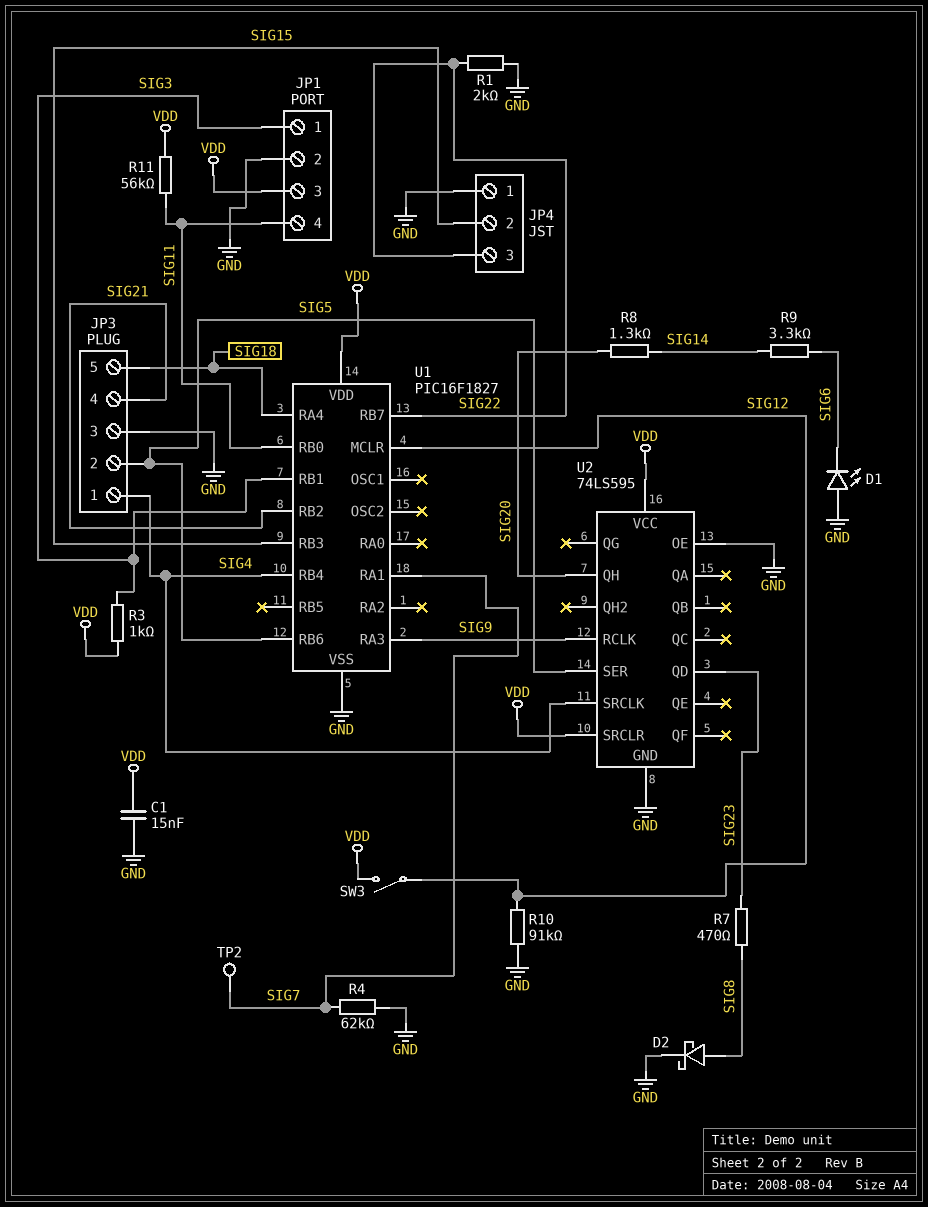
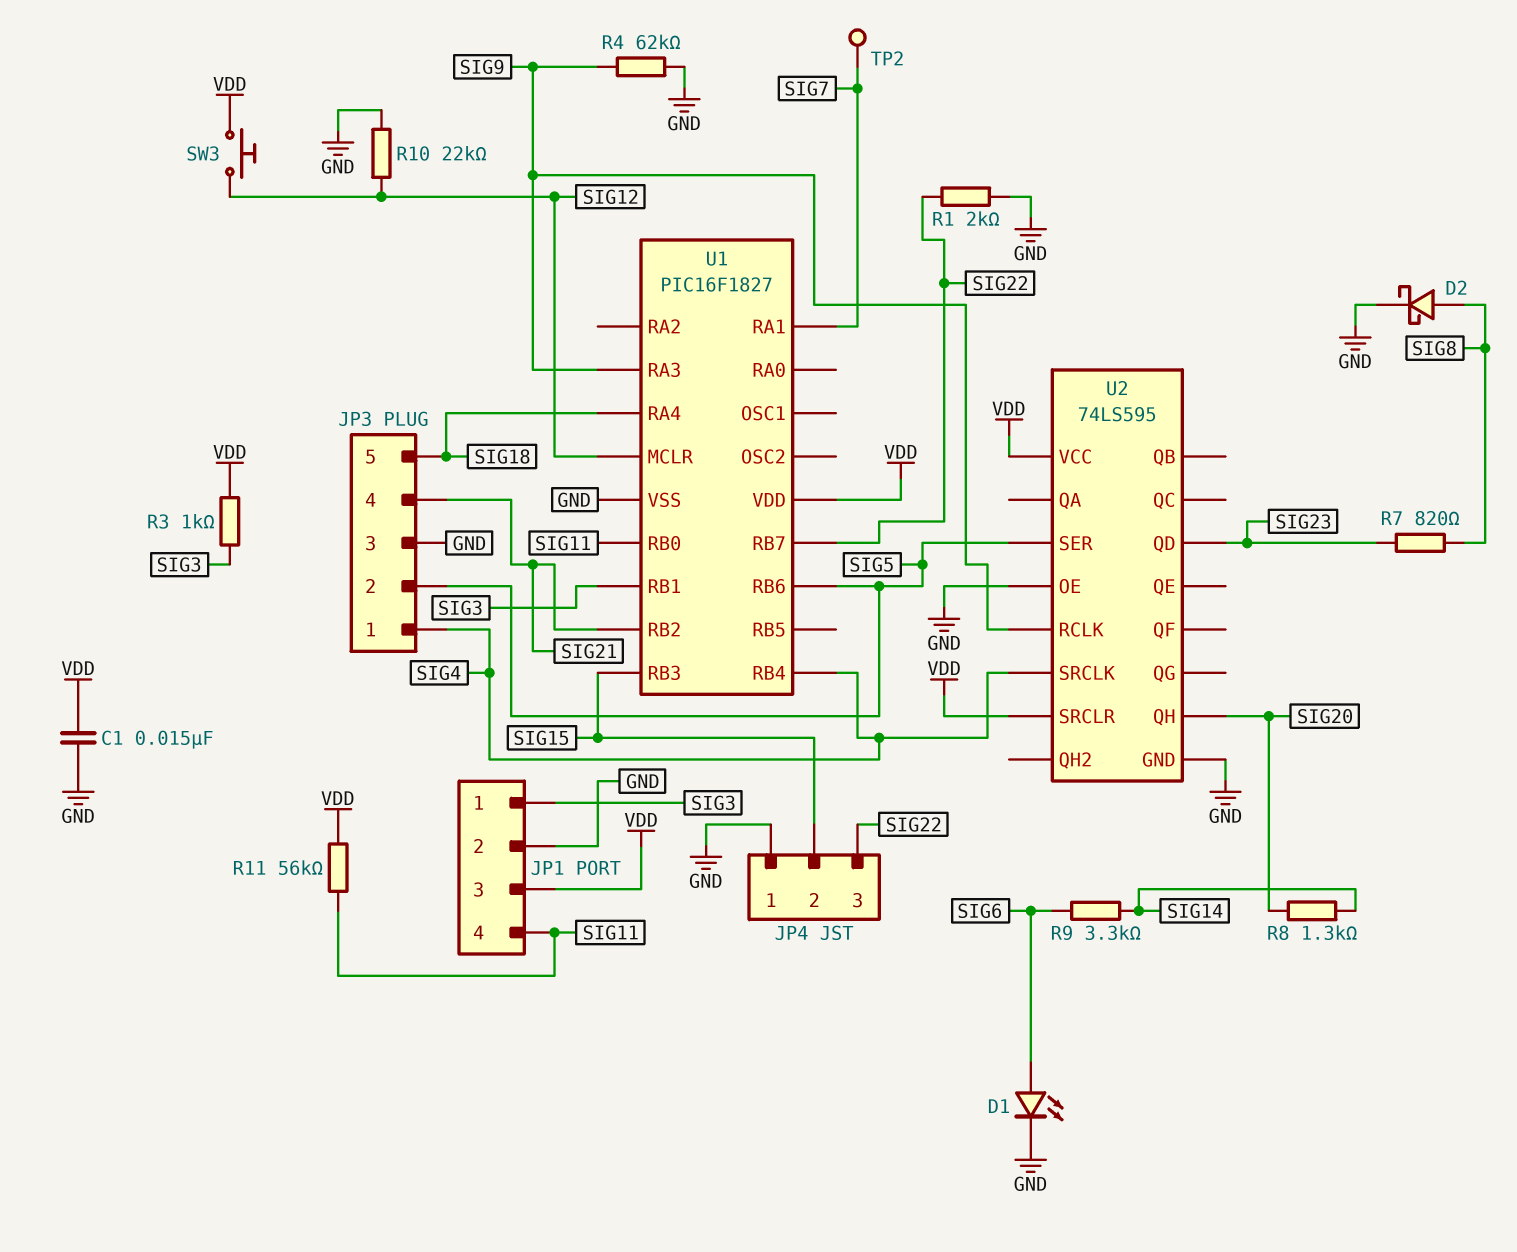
D1: LED (A GND, K SIG6) -> LED (A SIG6, K GND)
R4: 62k (GND, SIG7) -> 62k (GND, SIG9)
R7: 470 (SIG8, SIG23) -> 820 (SIG8, SIG23)
R10: 91k (GND, SIG12) -> 22k (GND, SIG12)
SW3: switch (SIG12, VDD) -> button (SIG12, VDD)

